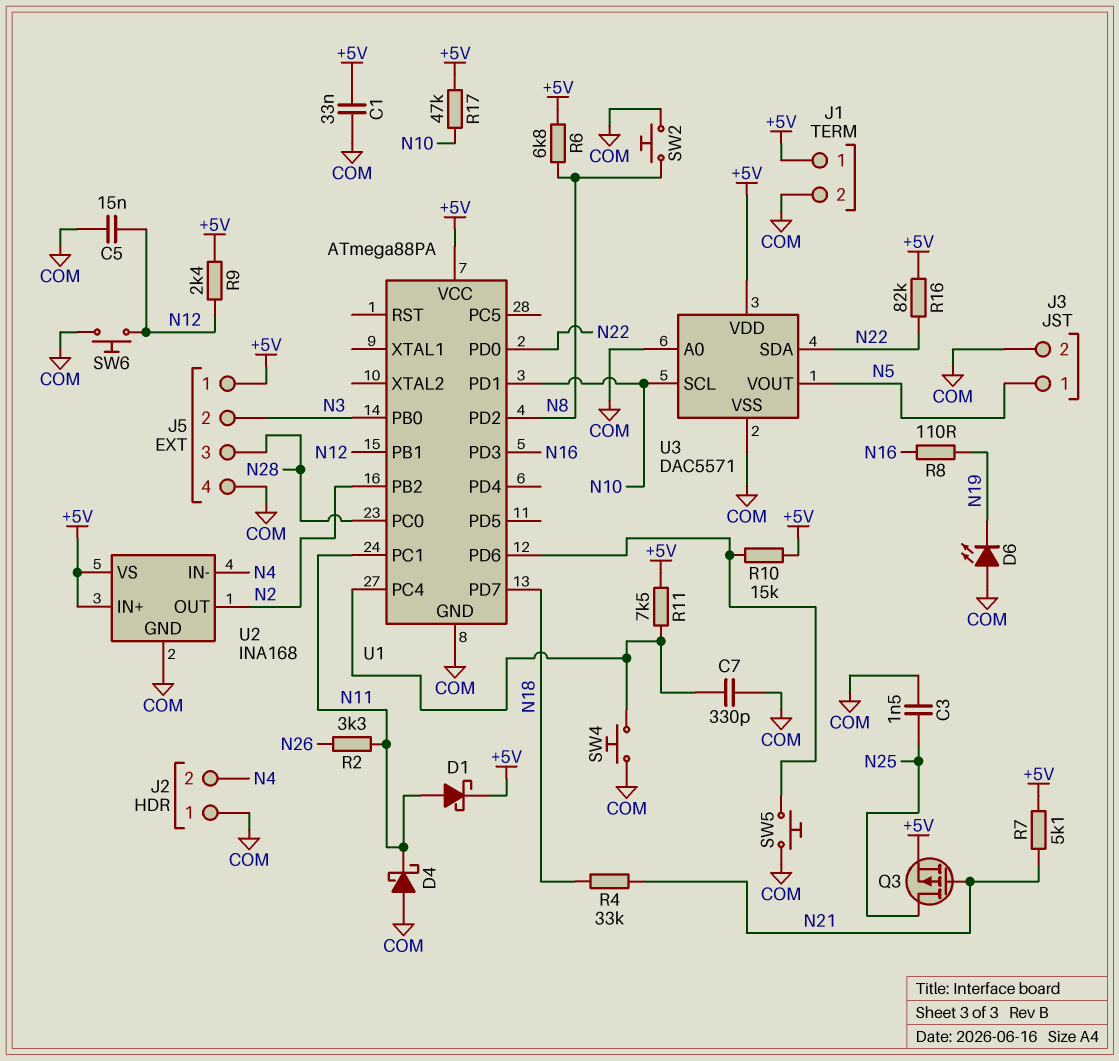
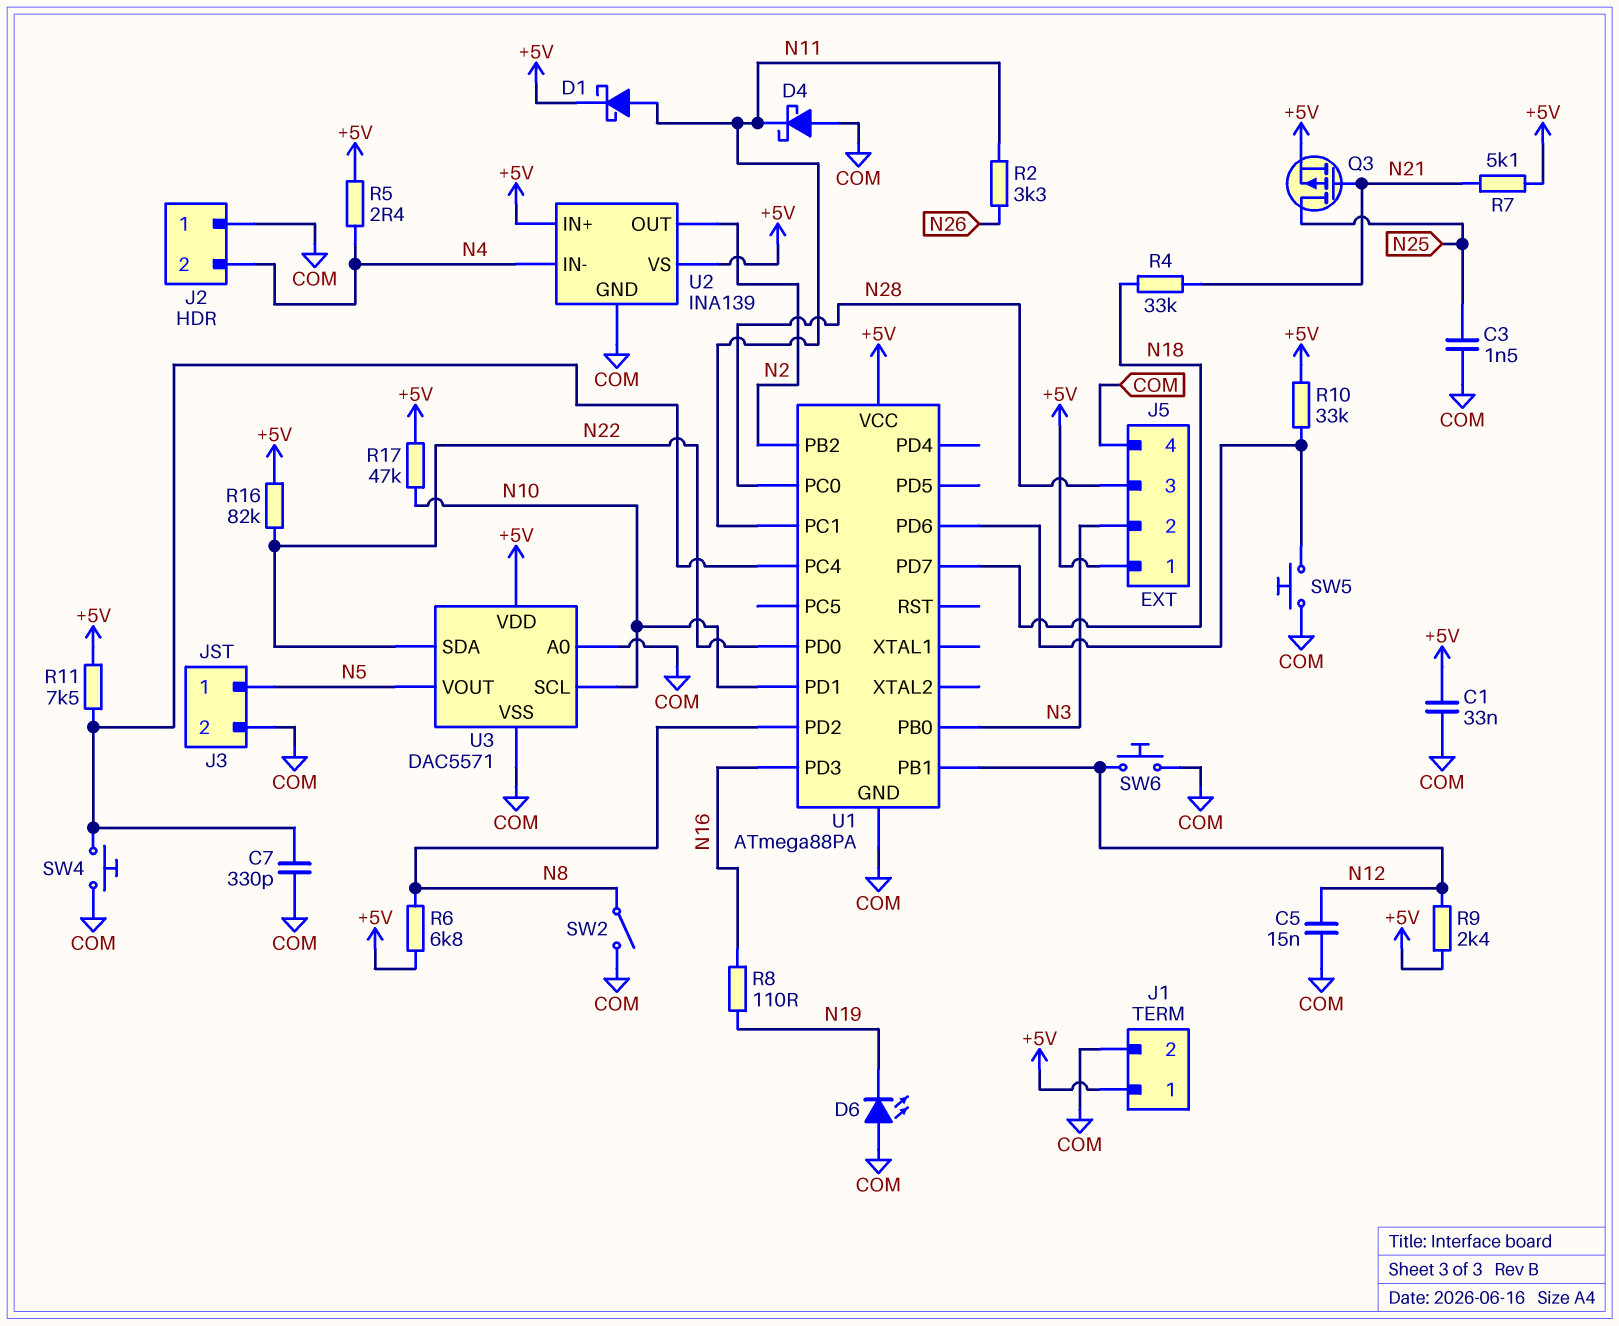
R5: none -> 2.4 (+5V, N4)
R10: 15k (+5V, U1/PD6) -> 33k (+5V, U1/PD6)
SW2: button (COM, N8) -> switch (COM, N8)
U2: INA168 -> INA139

